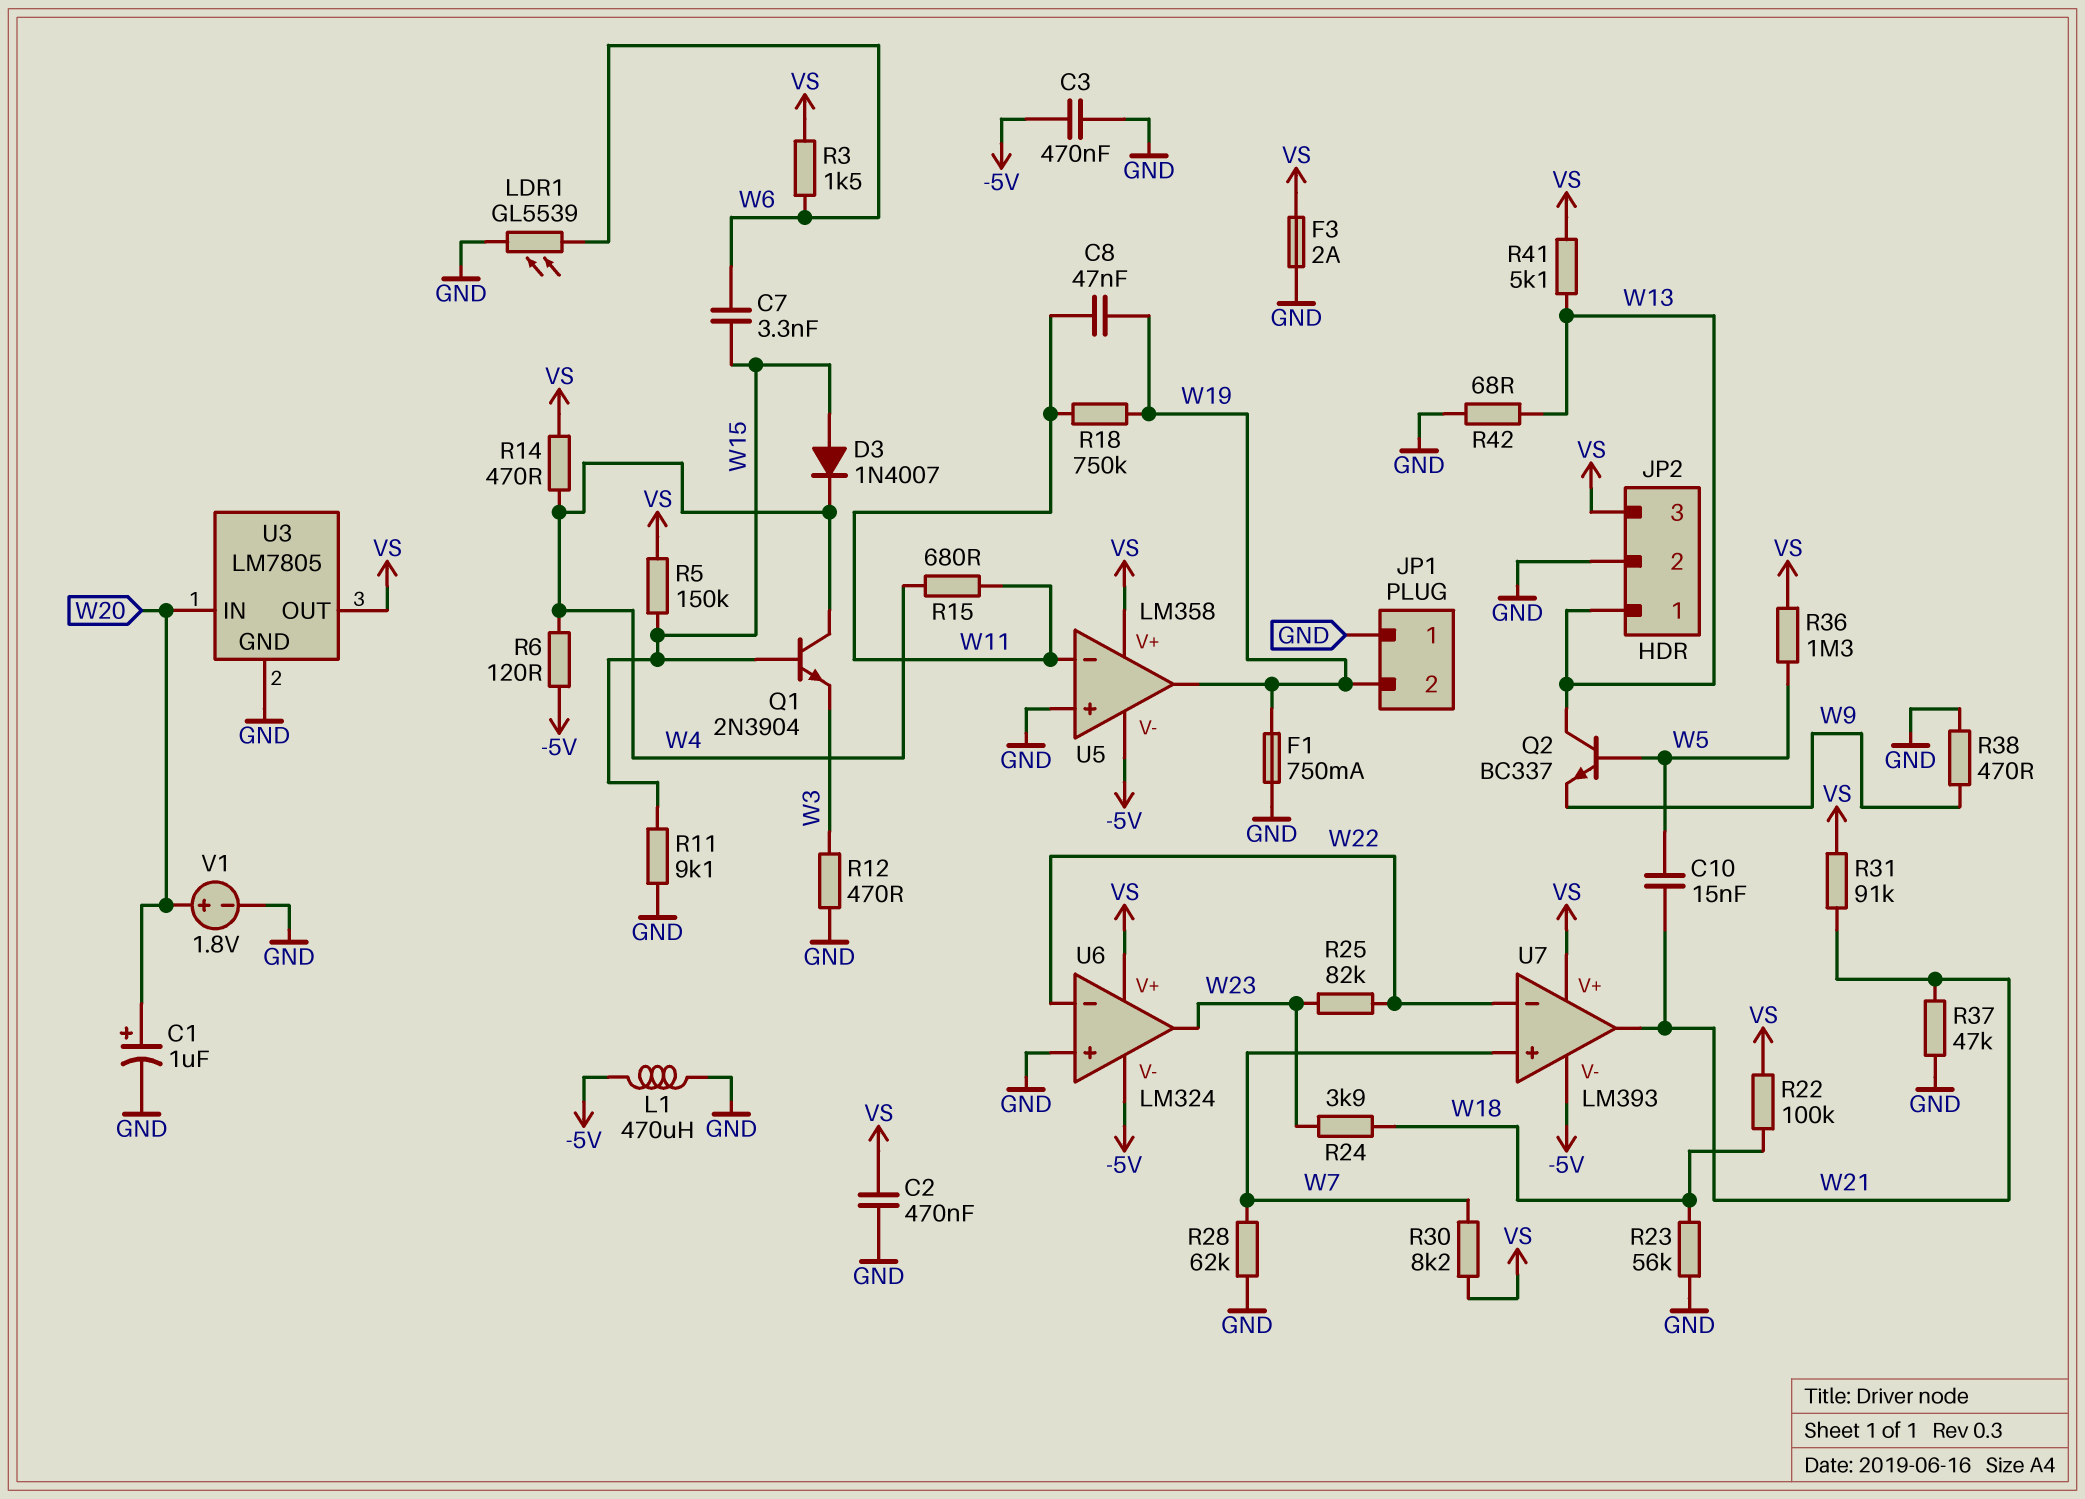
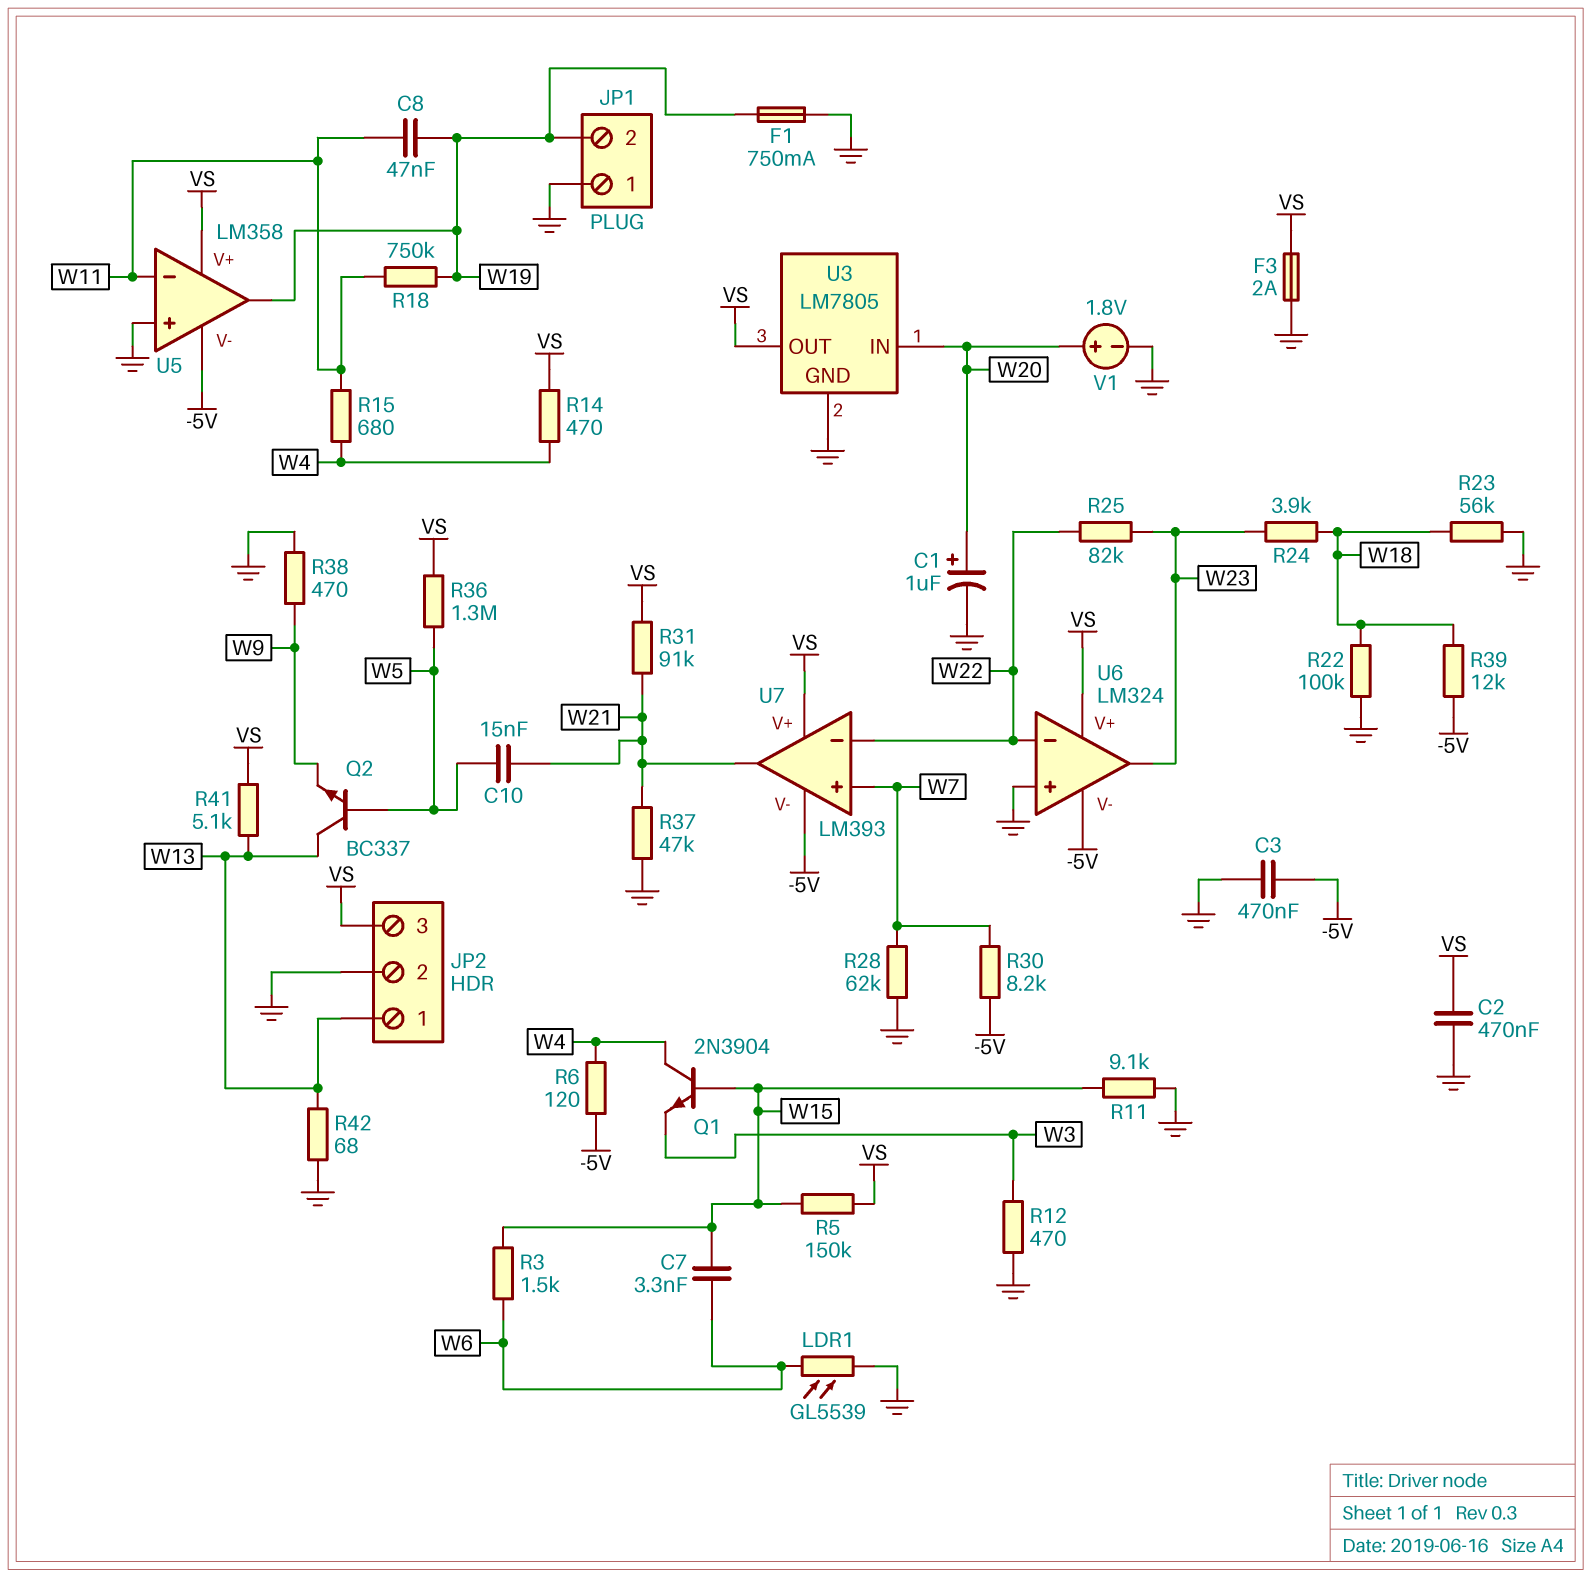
D3: diode 1N4007 (A W15, K W4) -> none
L1: 470uH (-5V, GND) -> none
R3: 1.5k (VS, W6) -> 1.5k (W6, W15)
R22: 100k (VS, W18) -> 100k (GND, W18)
R30: 8.2k (VS, W7) -> 8.2k (-5V, W7)
R39: none -> 12k (-5V, W18)

